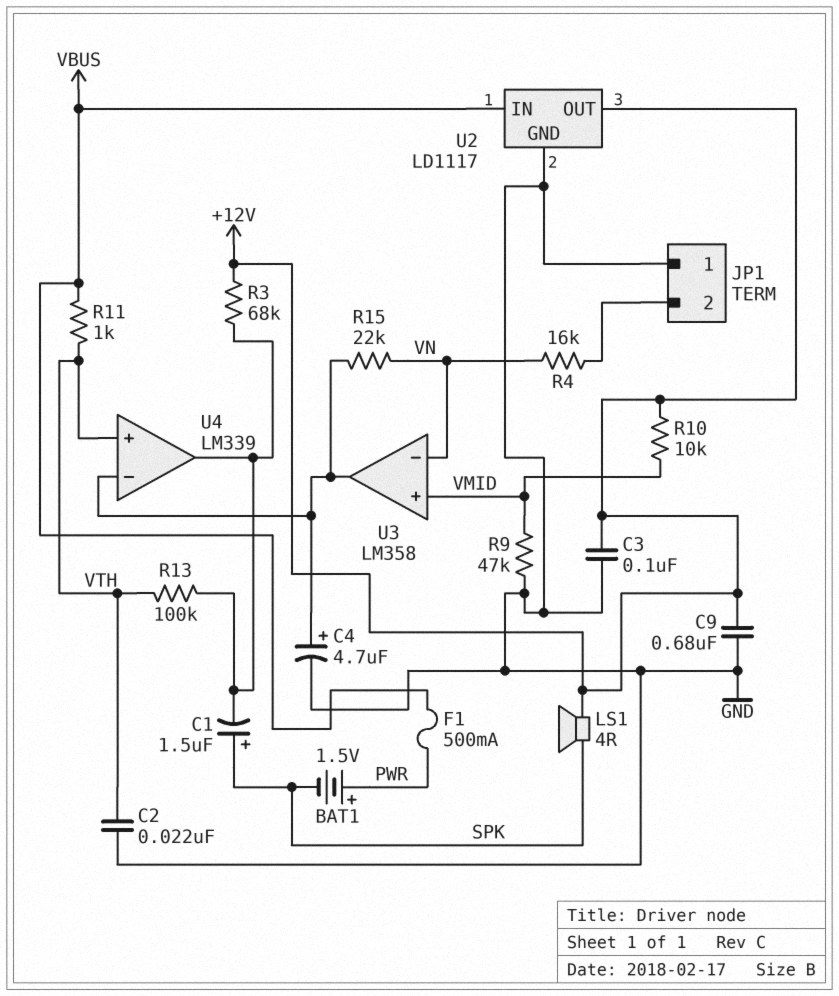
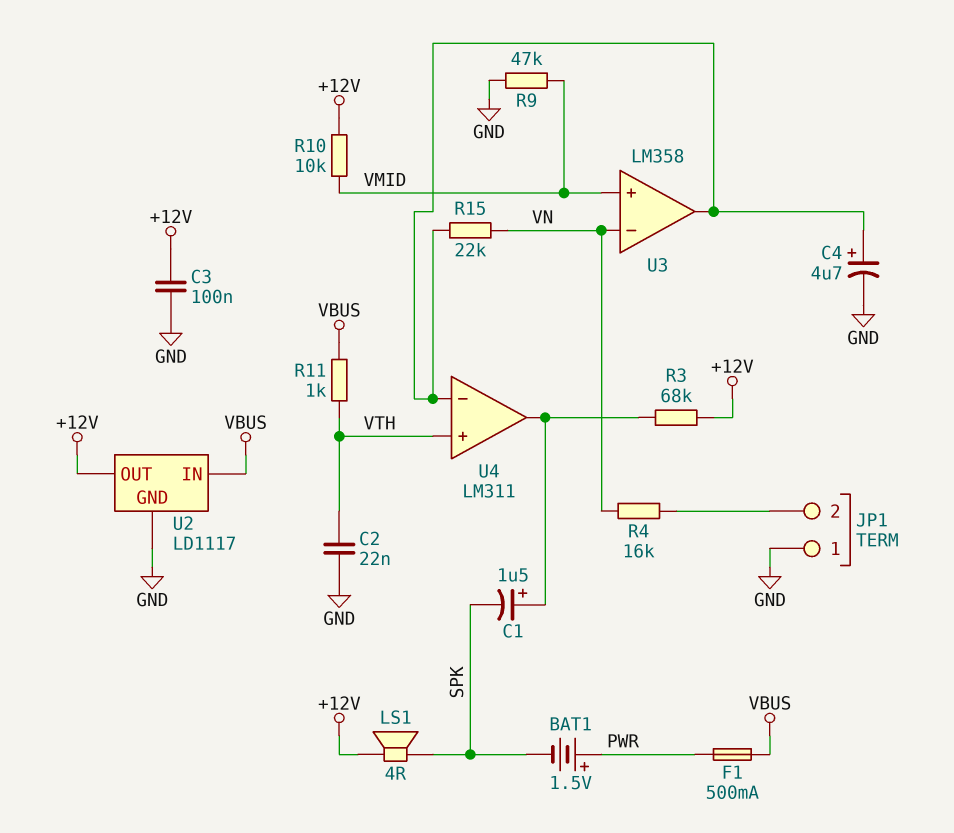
C1: 1.5uF (plus SPK, minus U4/out) -> 1.5uF (plus U4/out, minus SPK)
C9: 680nF (+12V, GND) -> none
R13: 100k (U4/out, VTH) -> none
U4: LM339 -> LM311

